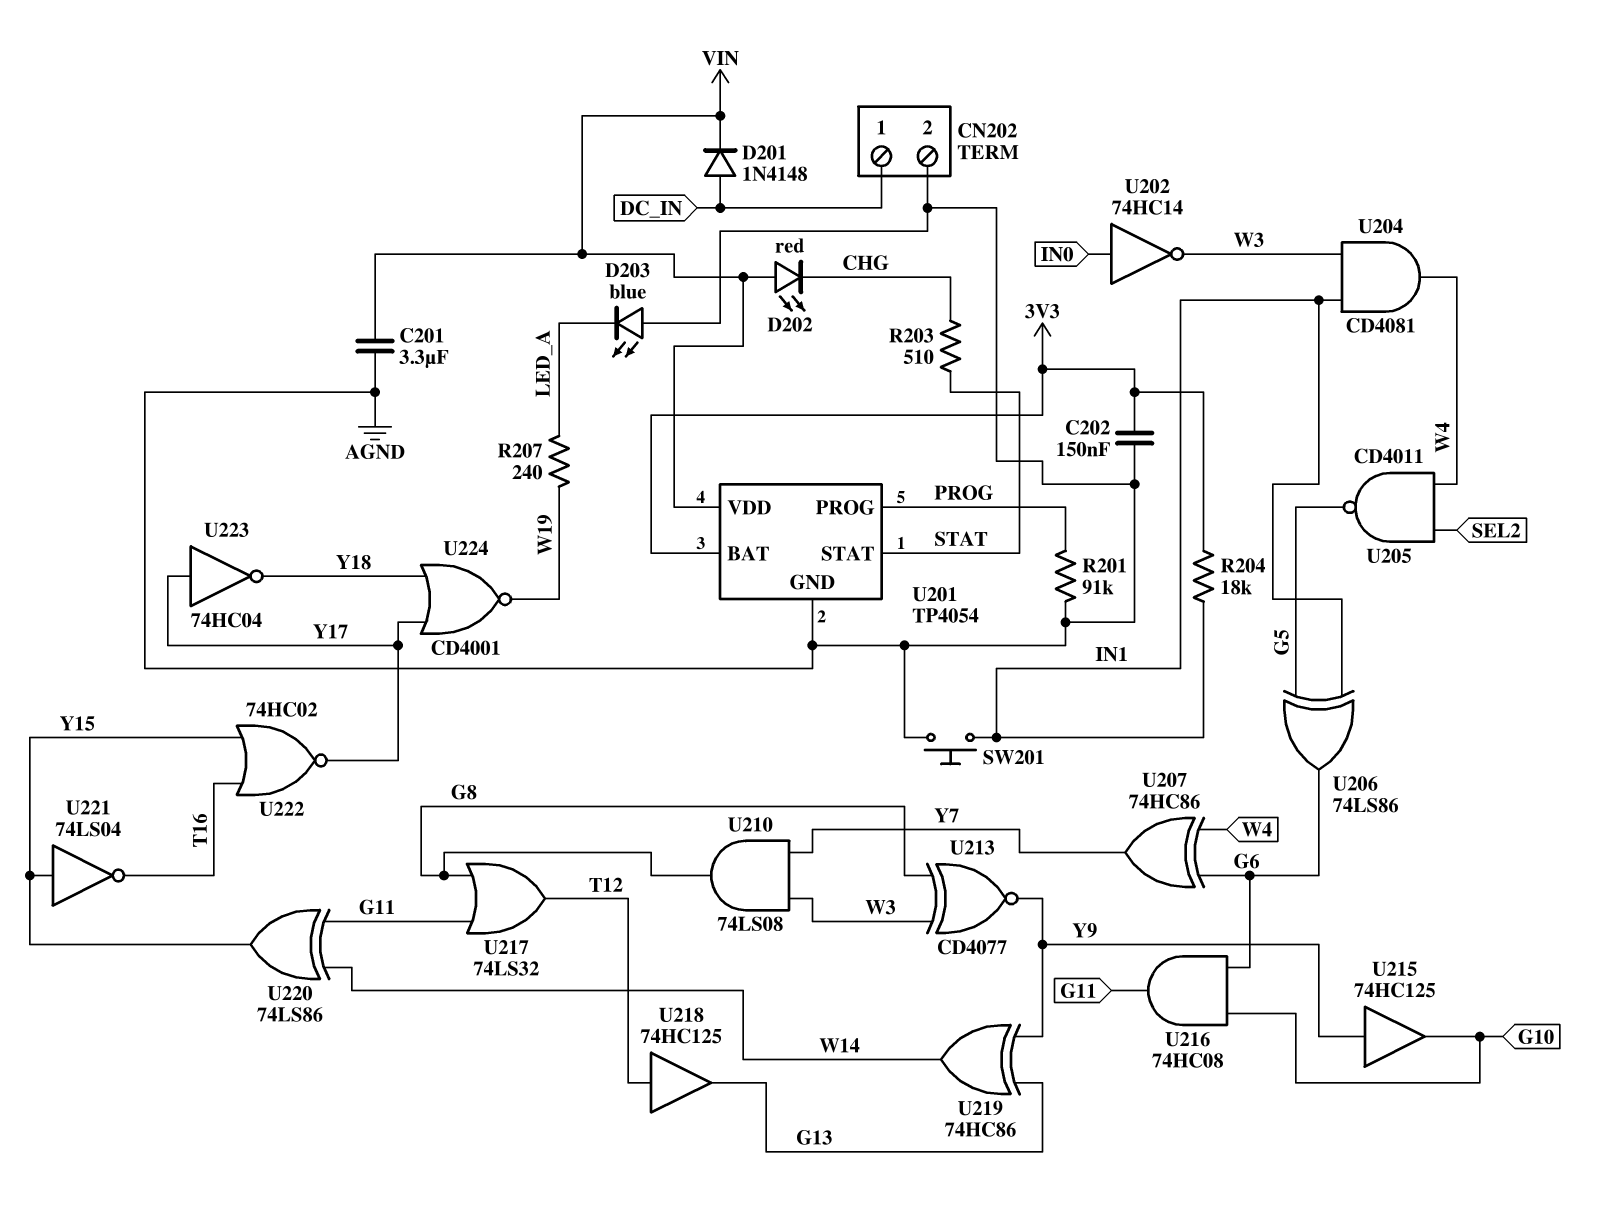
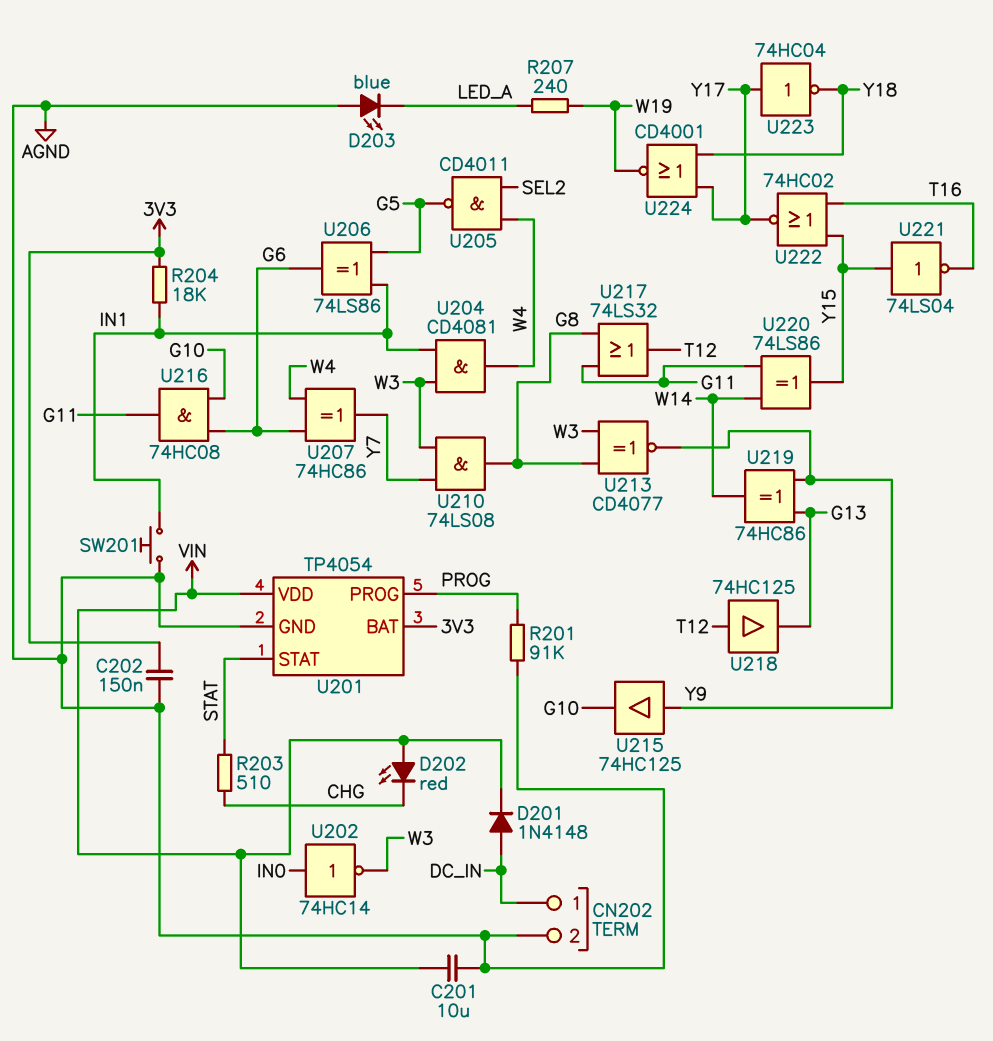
C201: 3.3uF (AGND, VIN) -> 10uF (AGND, VIN)

